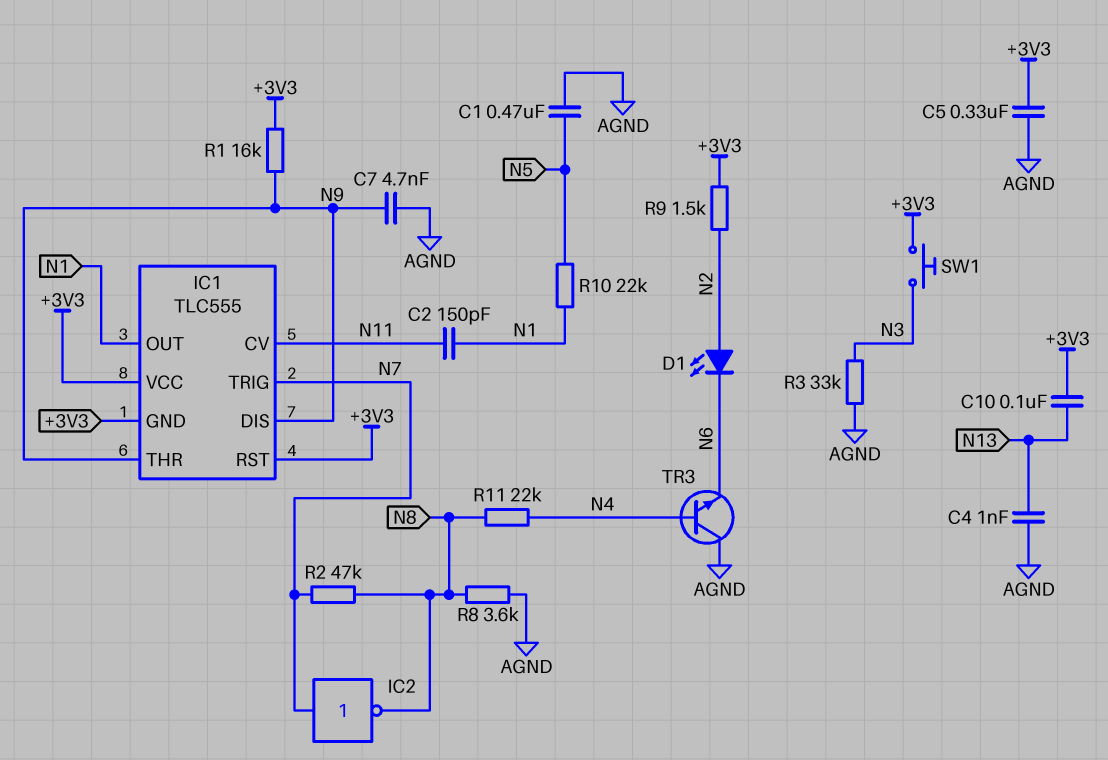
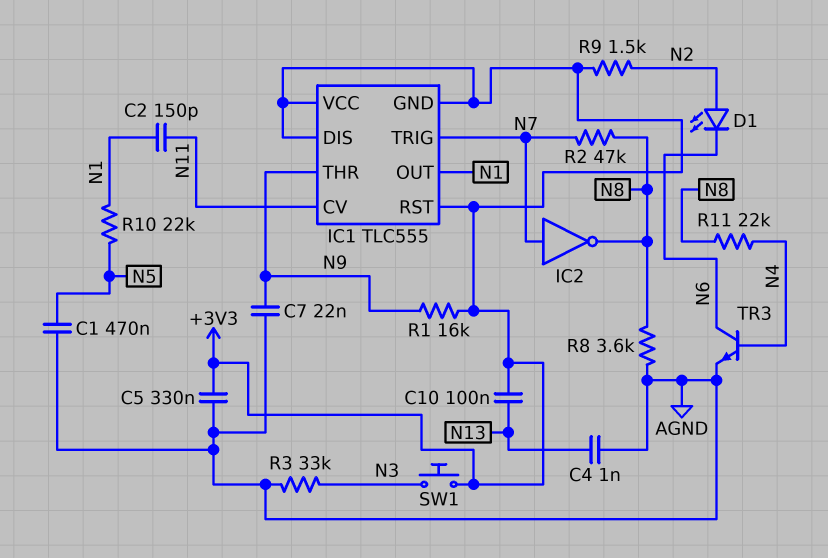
C7: 4.7nF (AGND, N9) -> 22nF (AGND, N9)
IC1 pin DIS: N9 -> +3V3
TR3: NPN (B N4, C AGND, E N6) -> NPN (B N4, C N6, E AGND)

